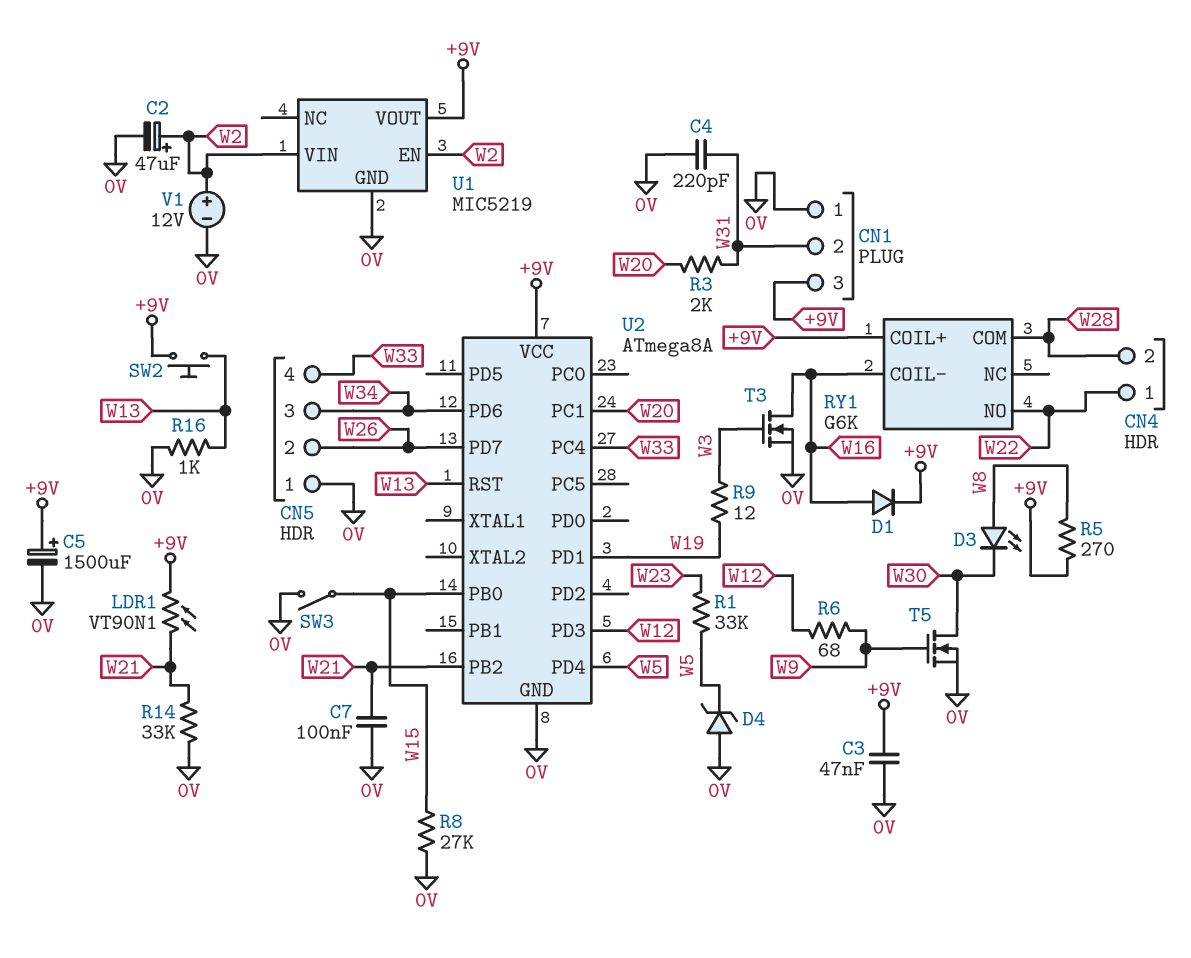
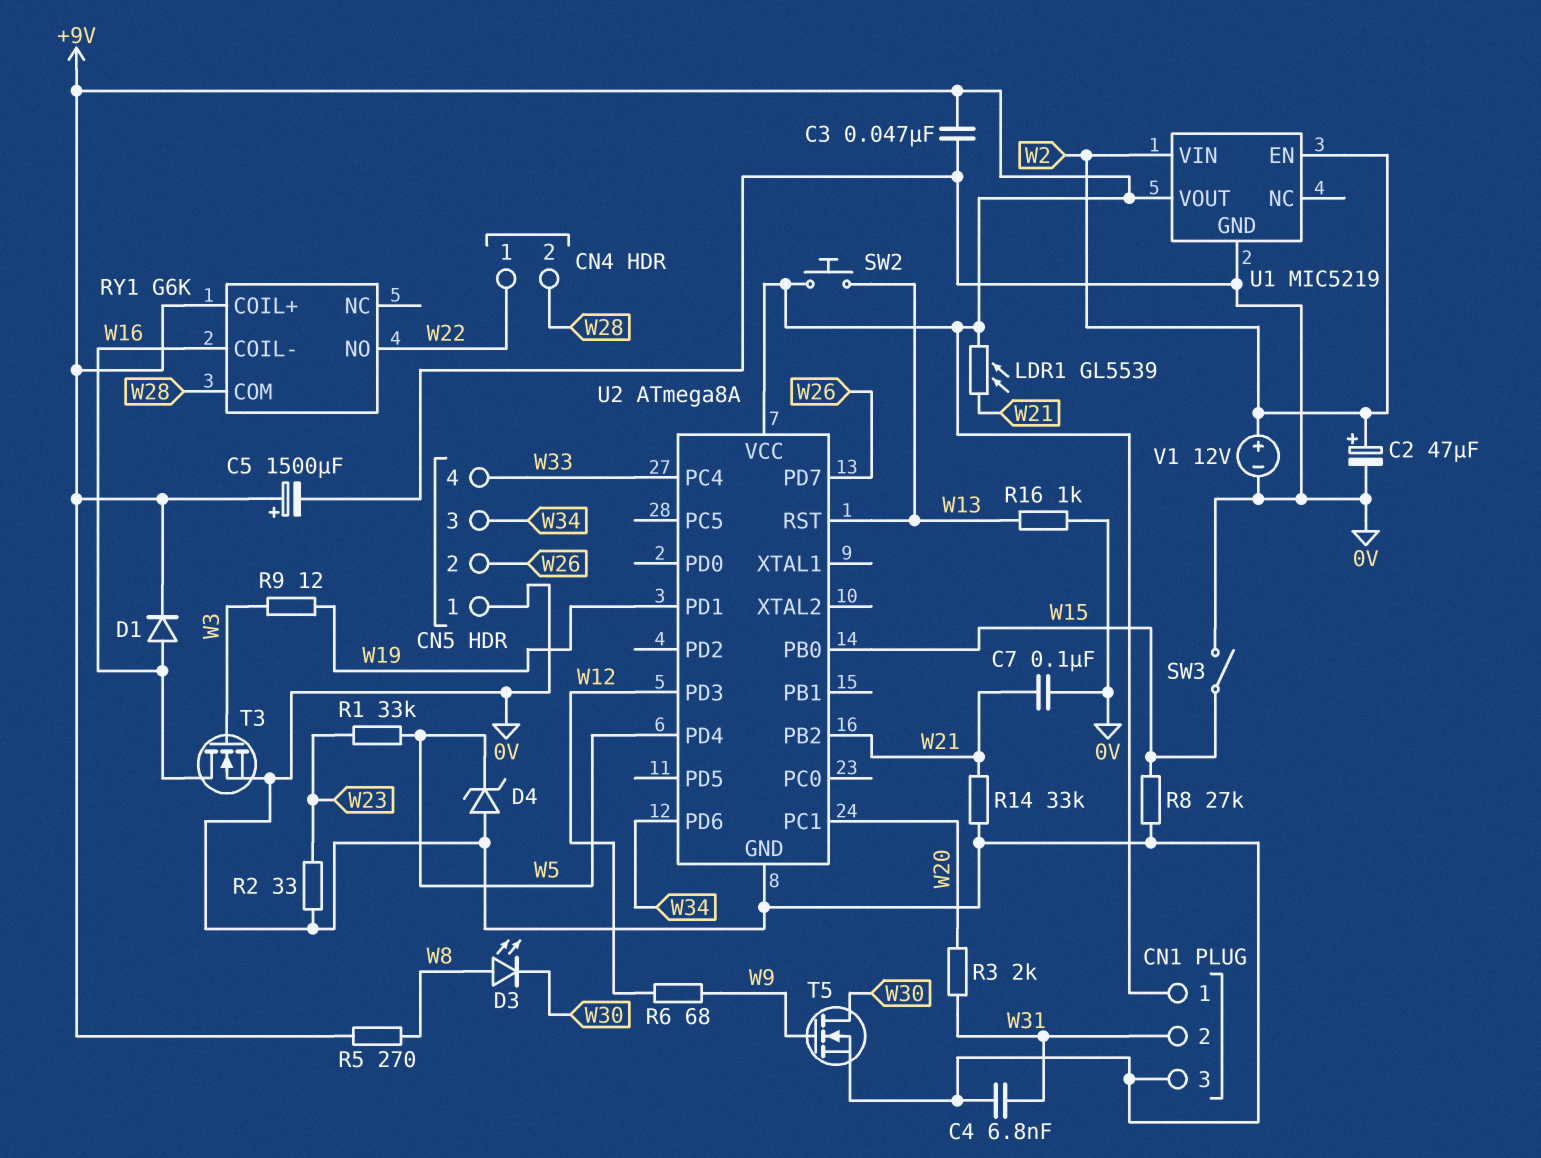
C4: 220pF (0V, W31) -> 6.8nF (0V, W31)
CN1 pin 1: 0V -> +9V
CN1 pin 3: +9V -> 0V
LDR1: VT90N1 (+9V, W21) -> GL5539 (+9V, W21)
R2: none -> 33 (0V, W23)

